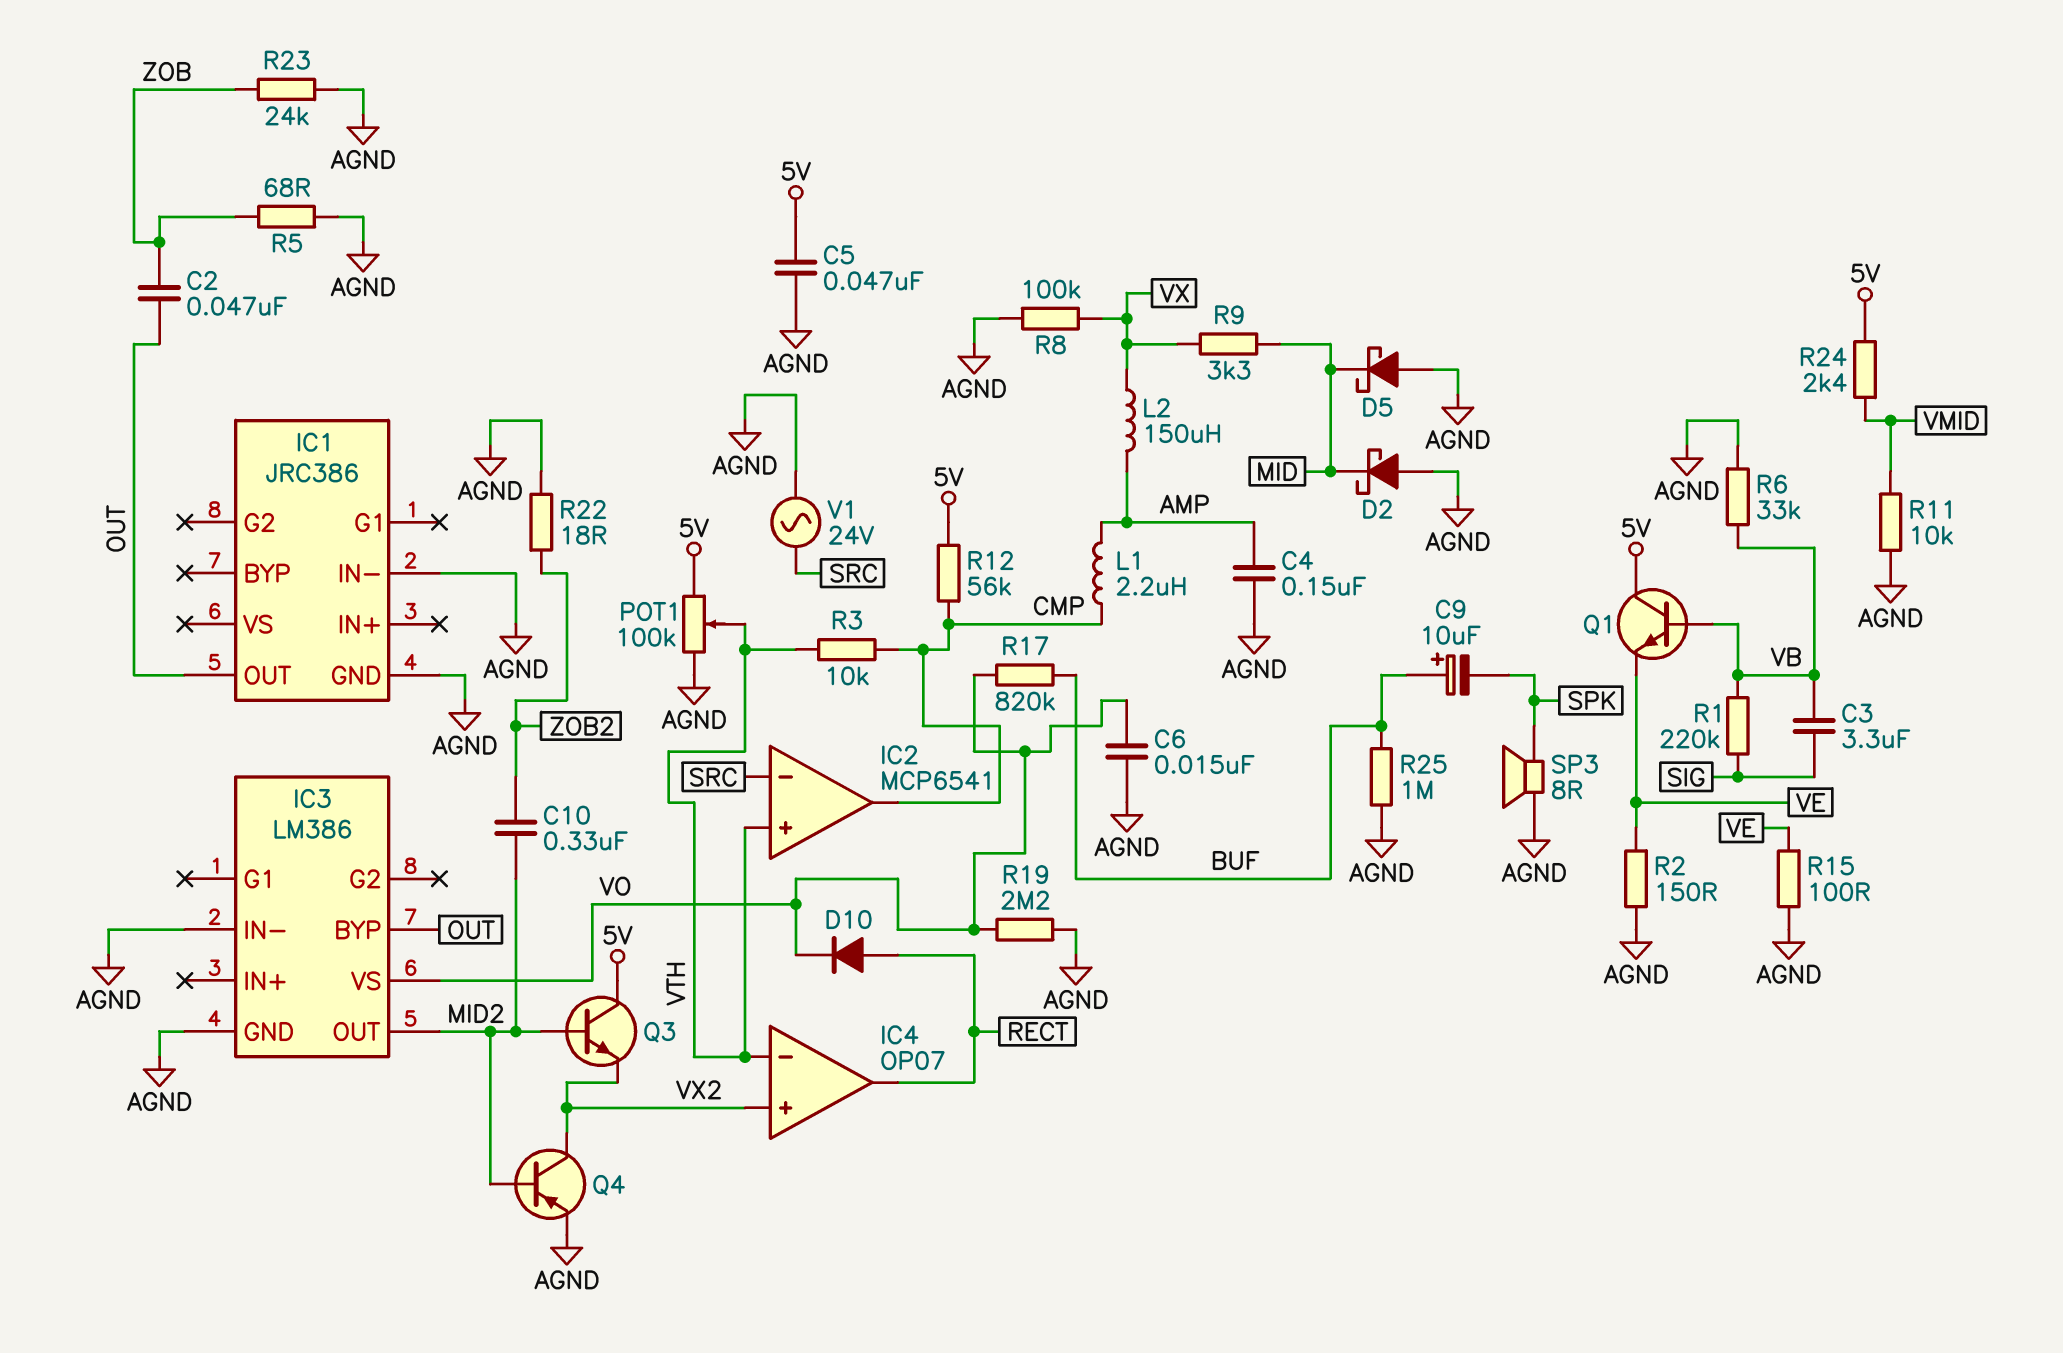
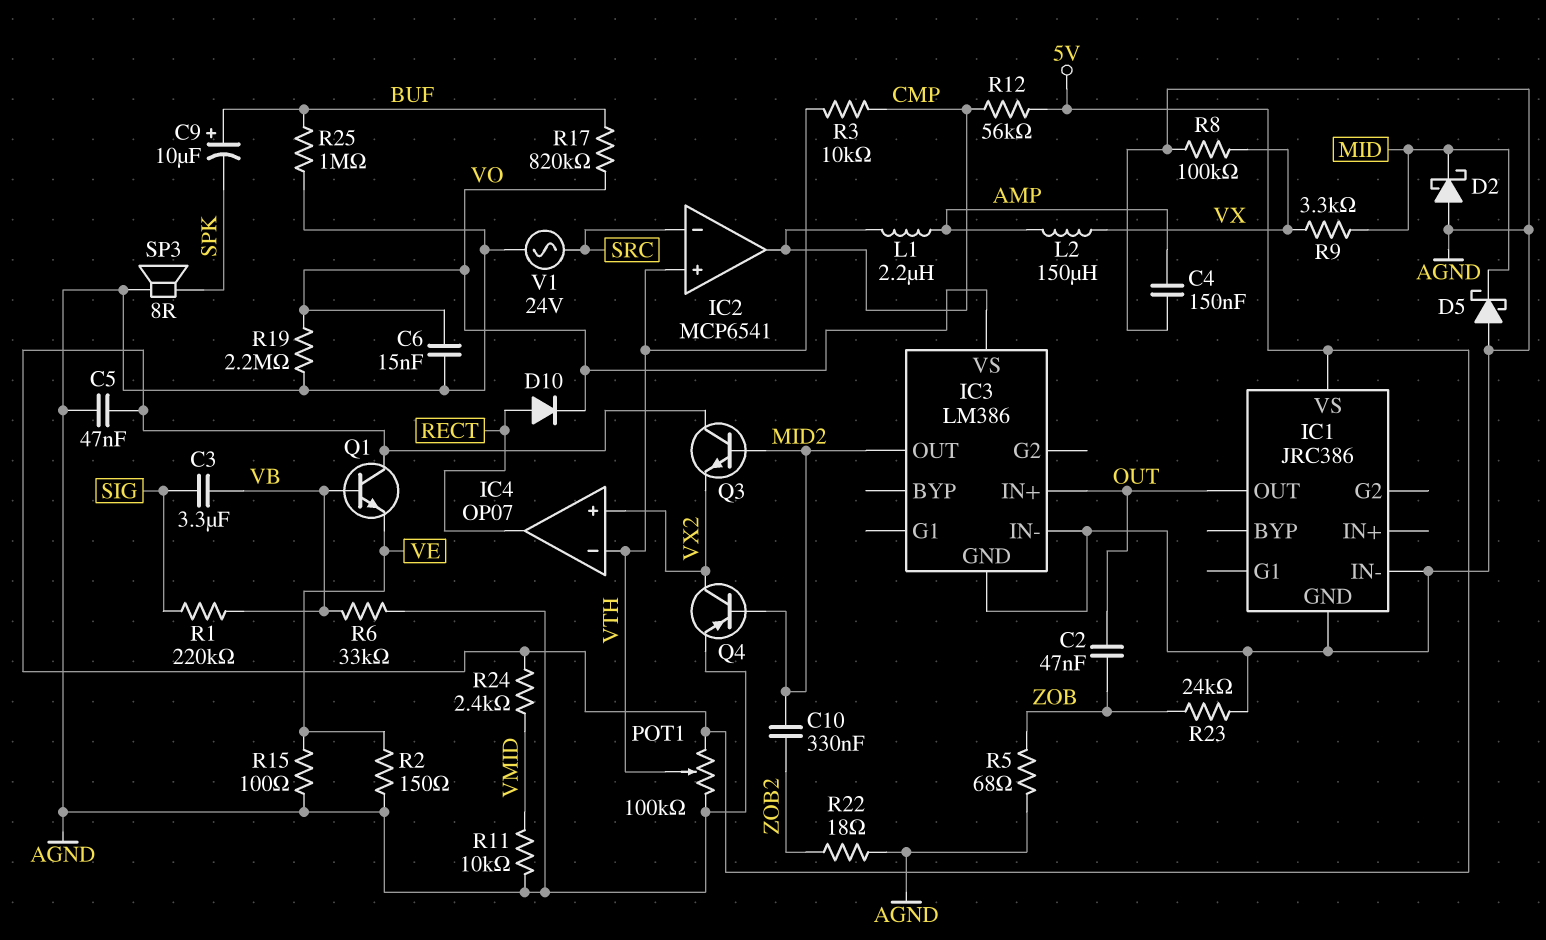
IC1 pin VS: none -> 5V
IC3 pin BYP: OUT -> none
IC3 pin IN+: none -> OUT

